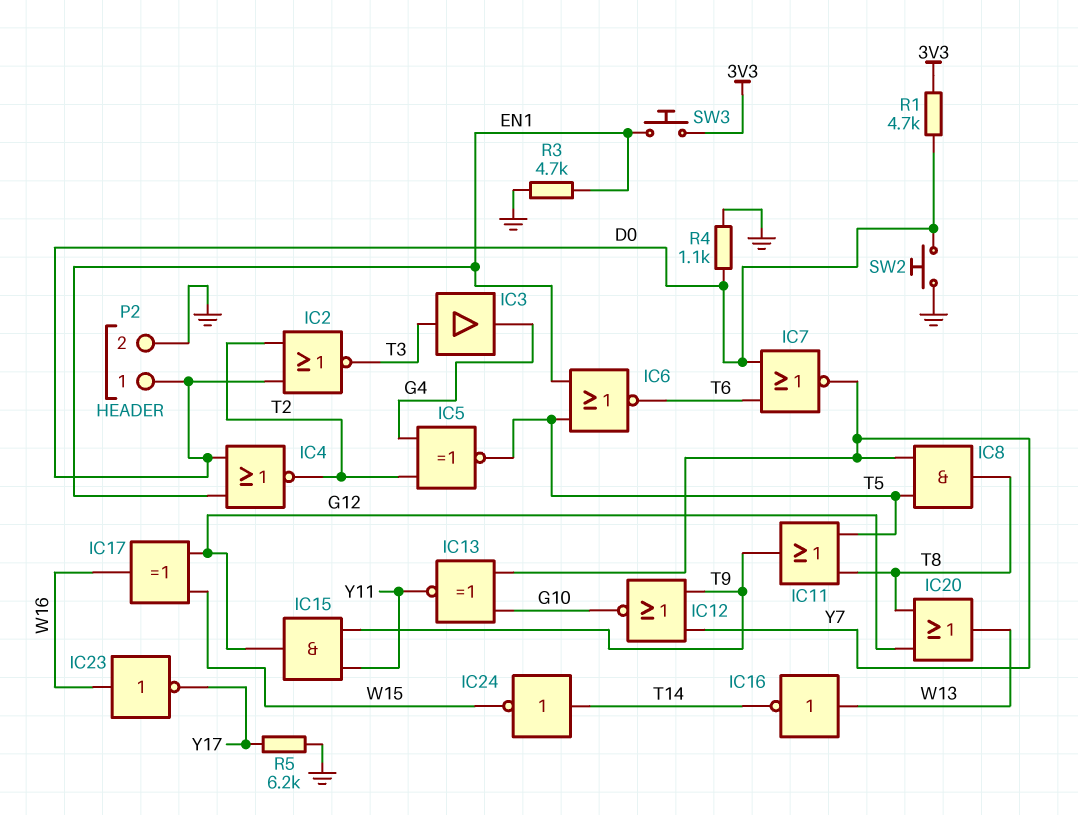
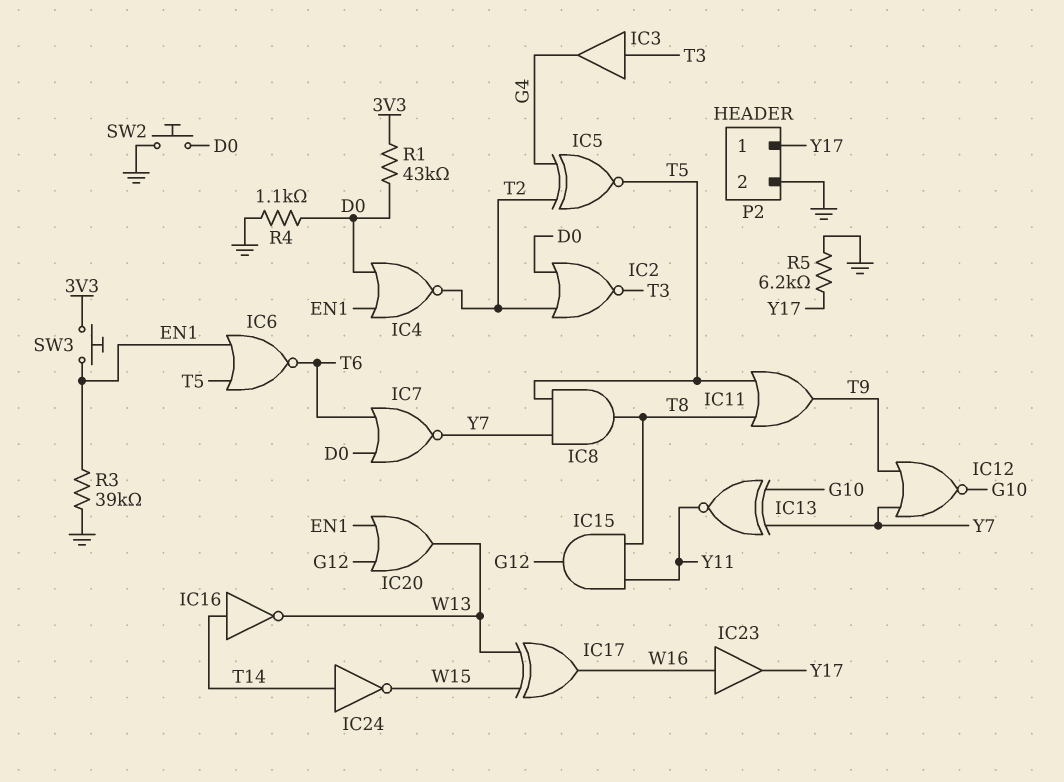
IC15: AND (in T9, in Y11, out G12) -> AND (in T8, in Y11, out G12)
IC16: NOT (in W13, out T14) -> NOT (in T14, out W13)
IC17: XOR (in G12, in W15, out W16) -> XOR (in W13, in W15, out W16)
IC20: OR (in G12, in T8, out W13) -> OR (in EN1, in G12, out W13)
IC23: NOT (in W16, out Y17) -> buffer (in W16, out Y17)
P2 pin 1: D0 -> Y17
R1: 4.7k (3V3, D0) -> 43k (3V3, D0)
R3: 4.7k (EN1, GND) -> 39k (EN1, GND)

